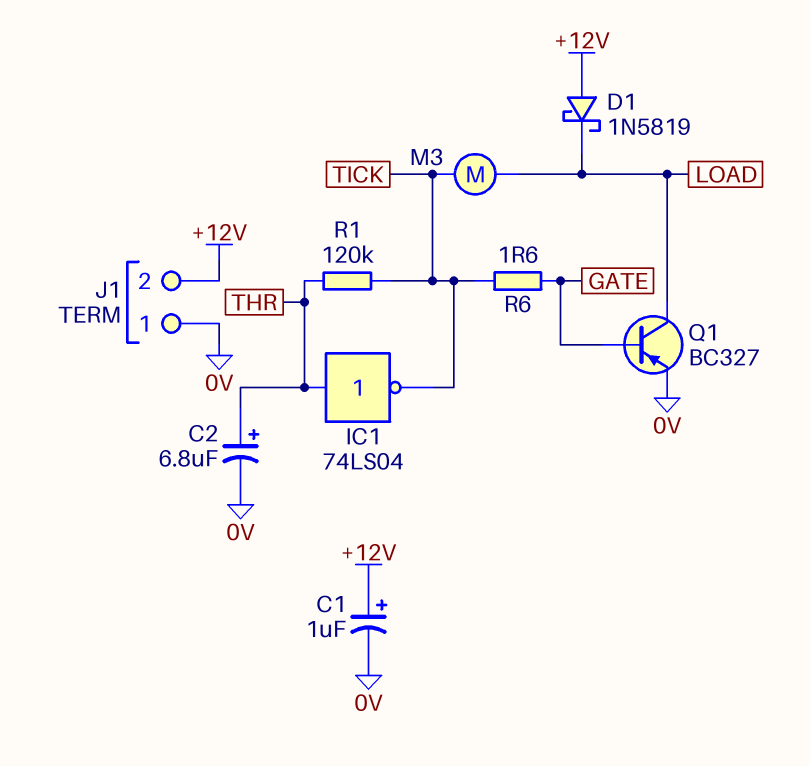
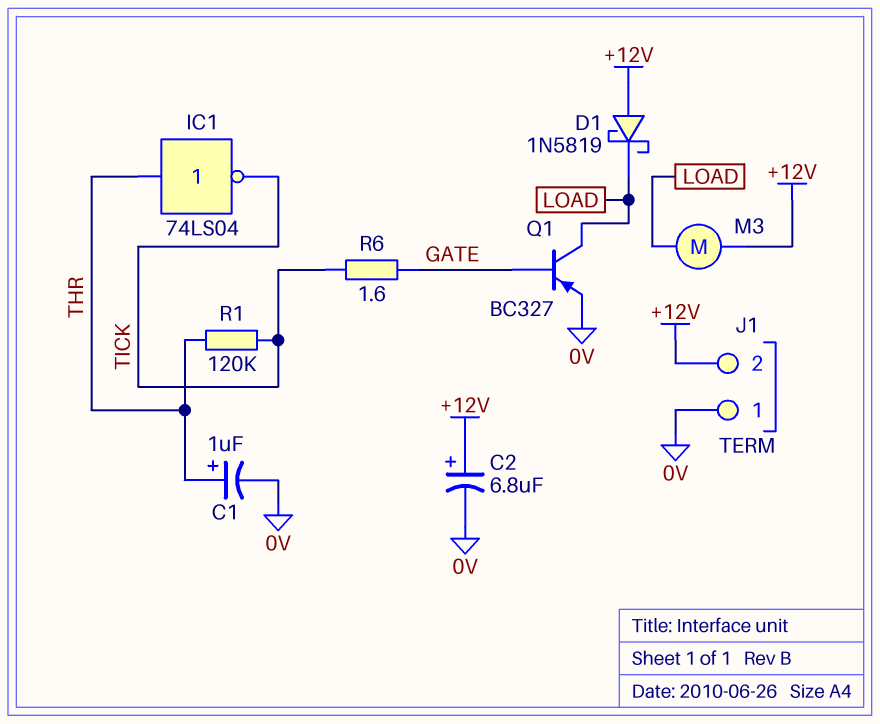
C1: 1uF (plus +12V, minus 0V) -> 1uF (plus THR, minus 0V)
C2: 6.8uF (plus THR, minus 0V) -> 6.8uF (plus +12V, minus 0V)
M3: motor (LOAD, TICK) -> motor (+12V, LOAD)

